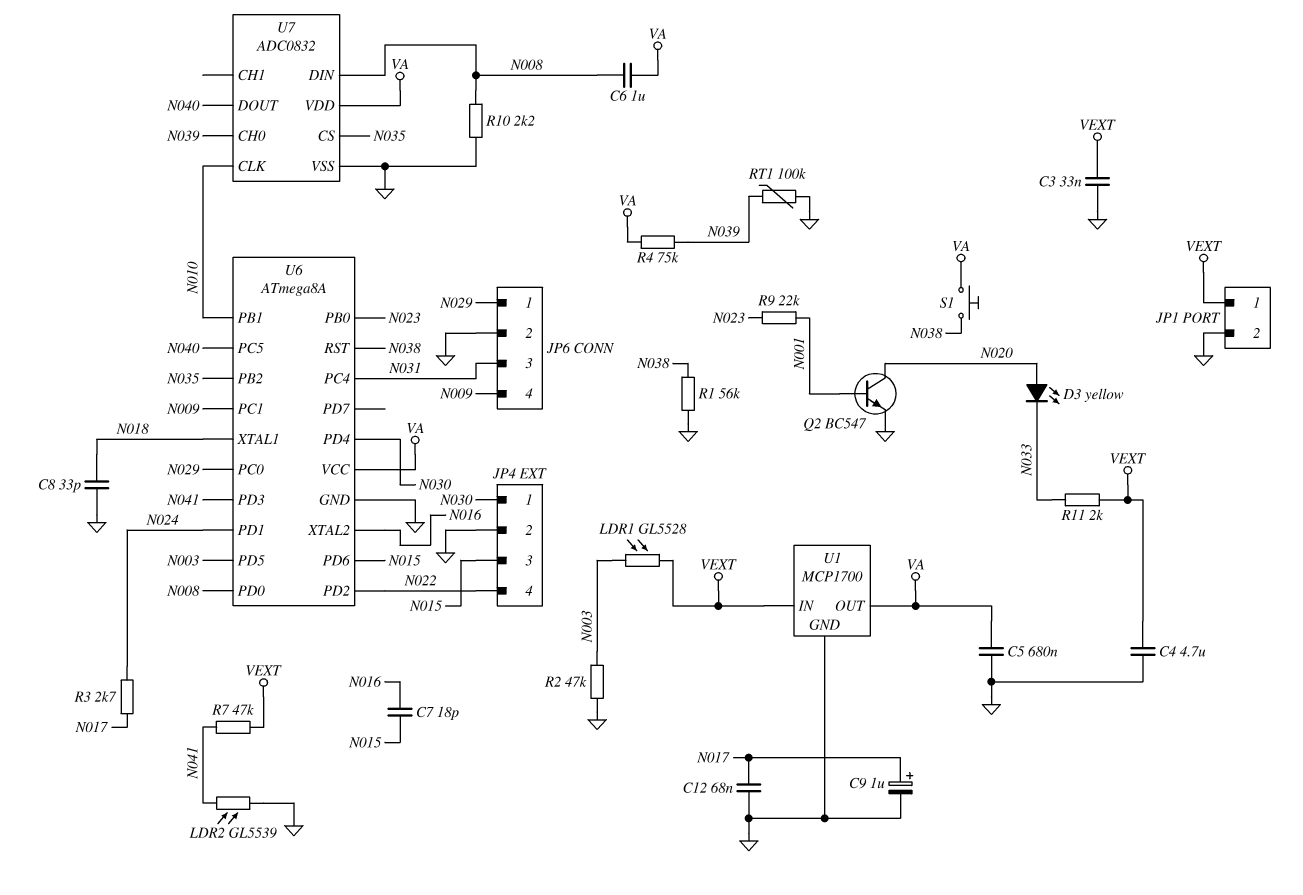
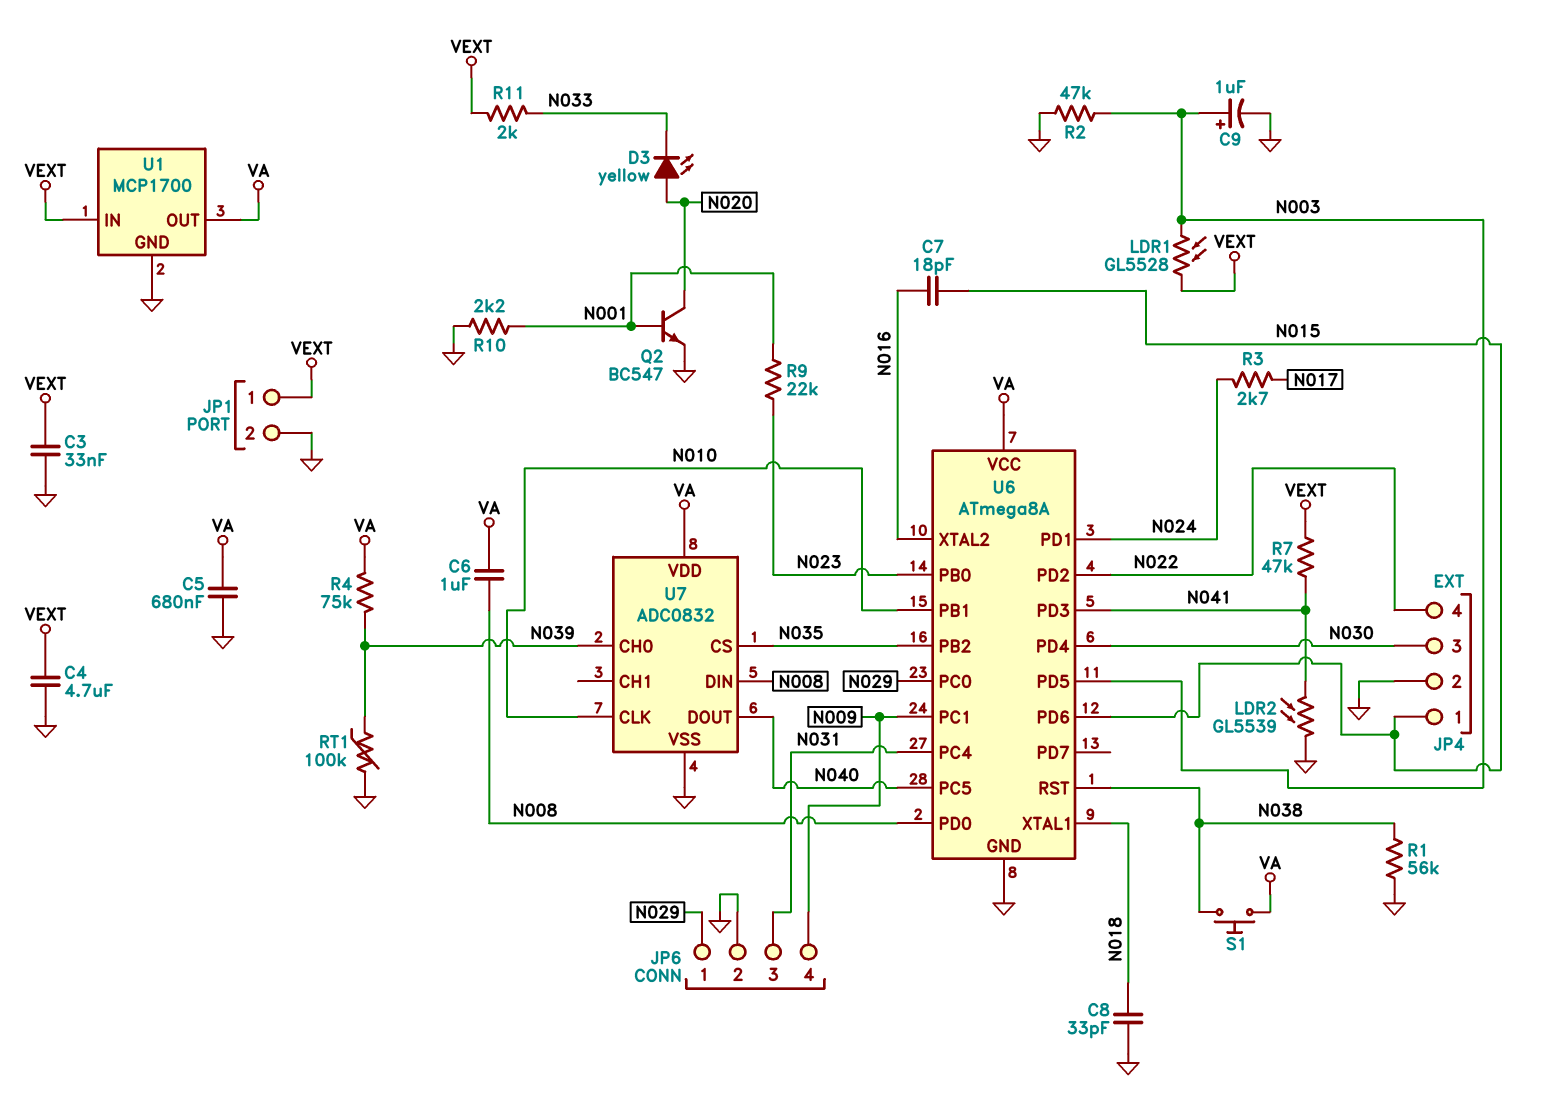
C9: 1uF (plus N017, minus GND) -> 1uF (plus N003, minus GND)
C12: 68nF (GND, N017) -> none
JP4 pin 1: N030 -> N015
JP4 pin 3: N015 -> N030
R10: 2.2k (GND, N008) -> 2.2k (GND, N001)

